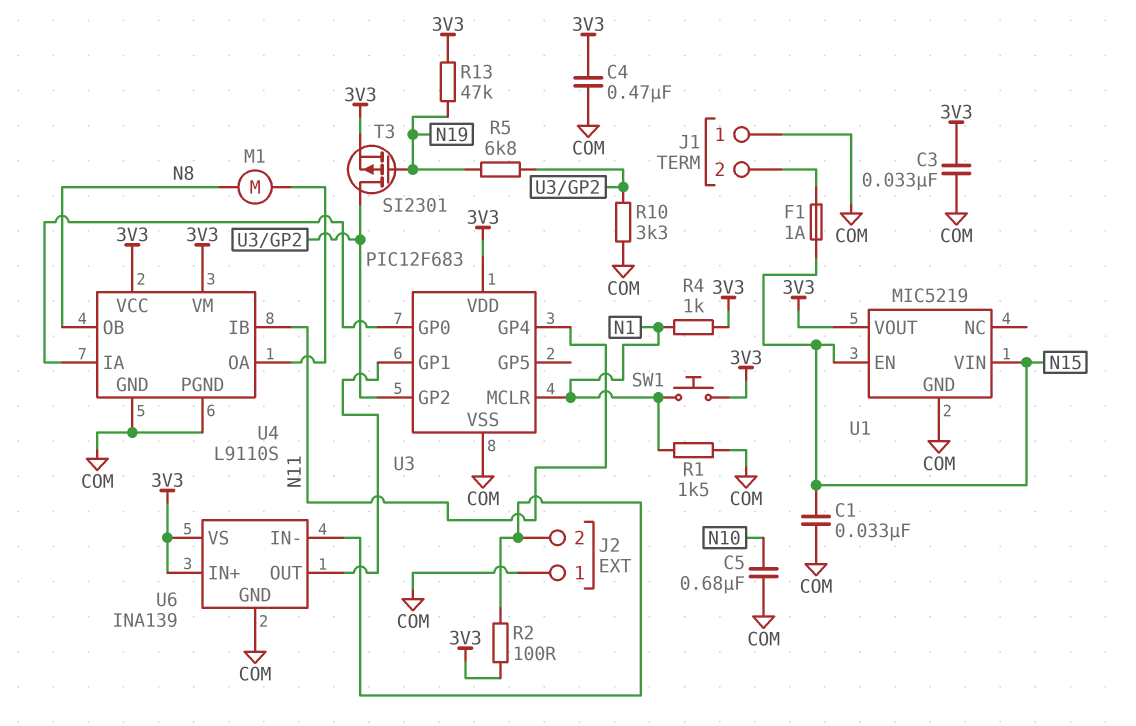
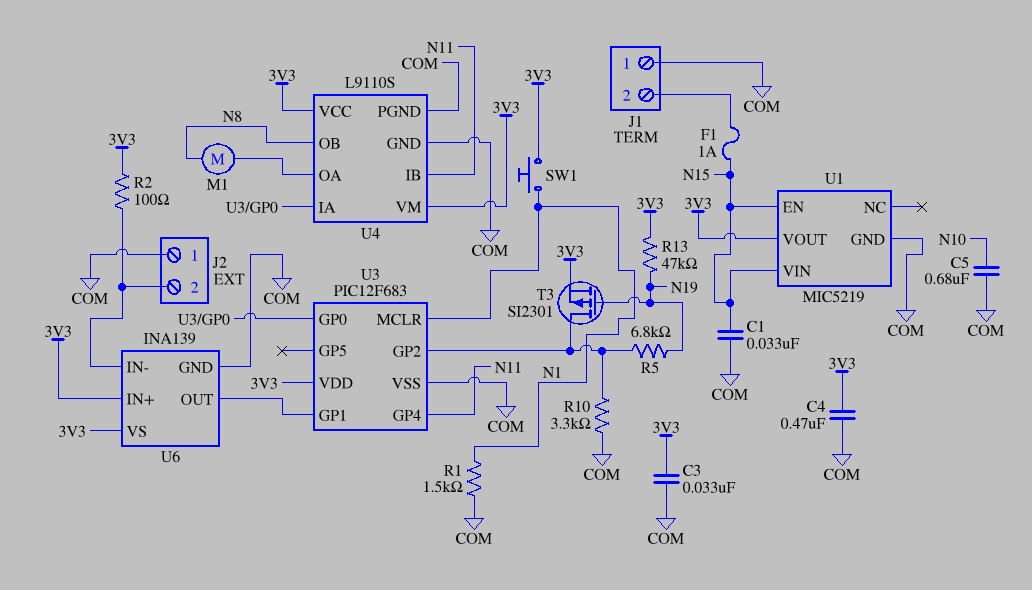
R4: 1k (3V3, N1) -> none

